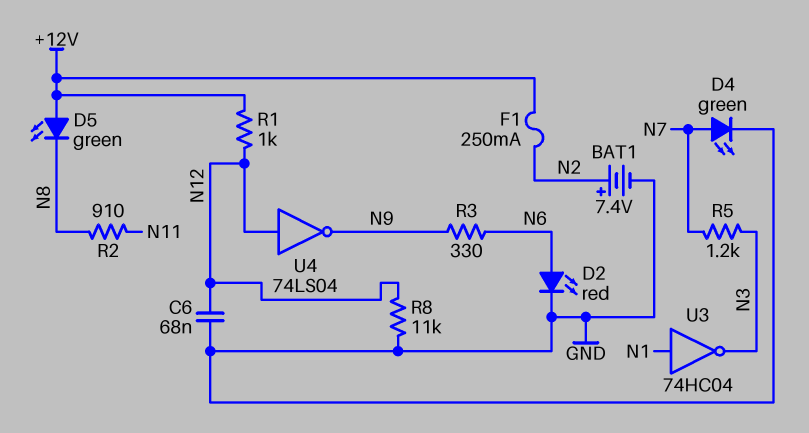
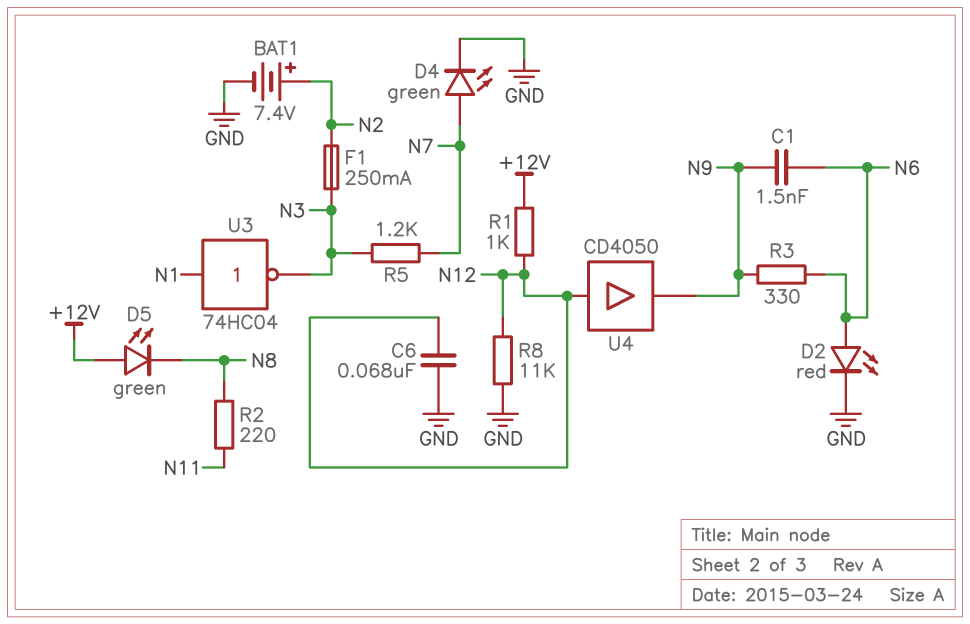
C1: none -> 1.5nF (N6, N9)
F1: 250mA (+12V, N2) -> 250mA (N2, N3)
R2: 910 (N8, N11) -> 220 (N8, N11)
U4: NOT 74LS04 (in N12, out N9) -> buffer CD4050 (in N12, out N9)

